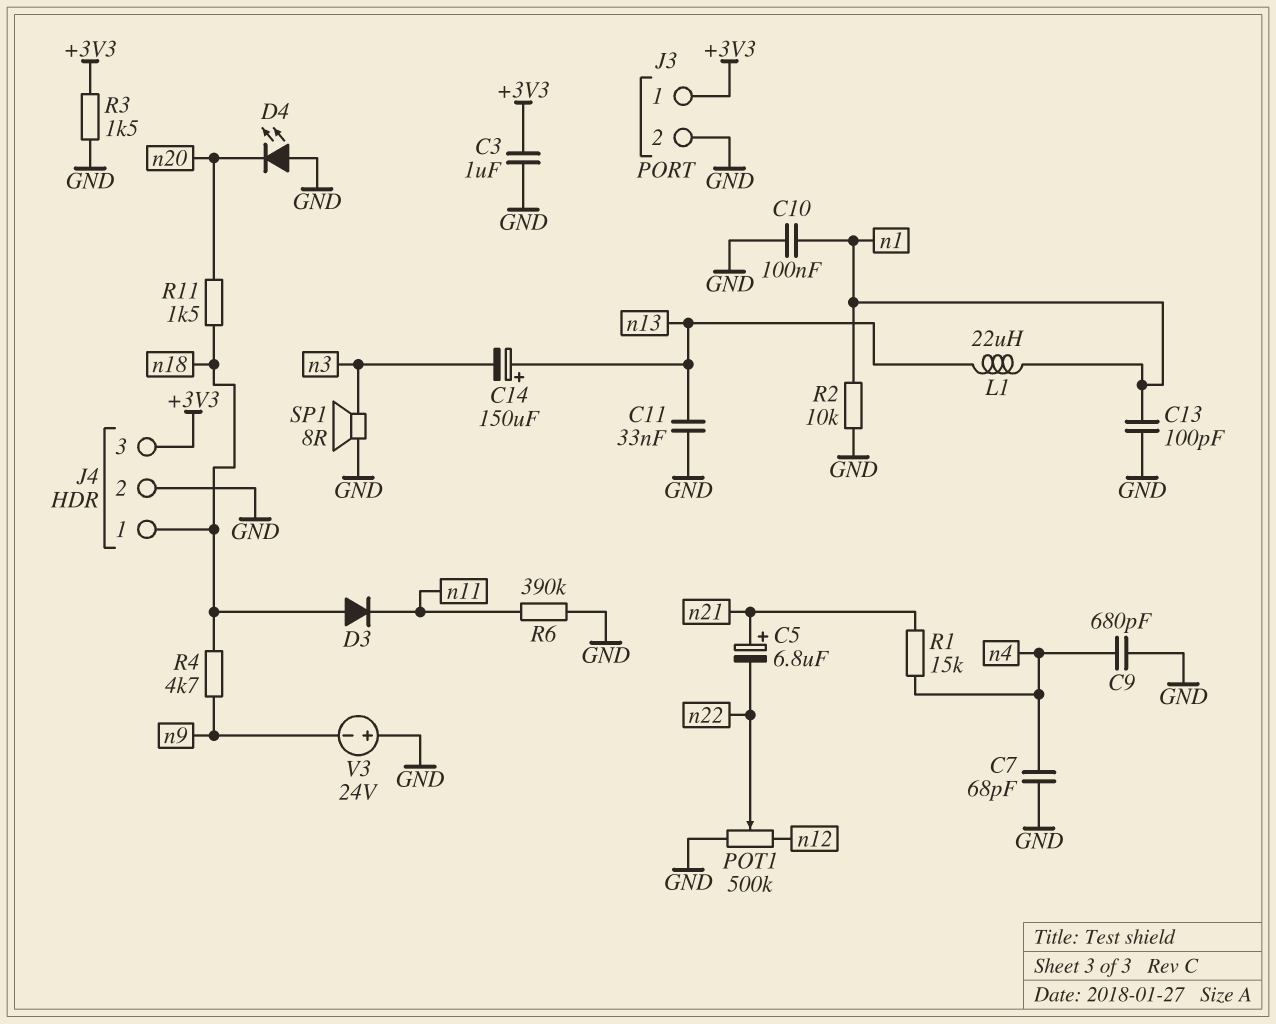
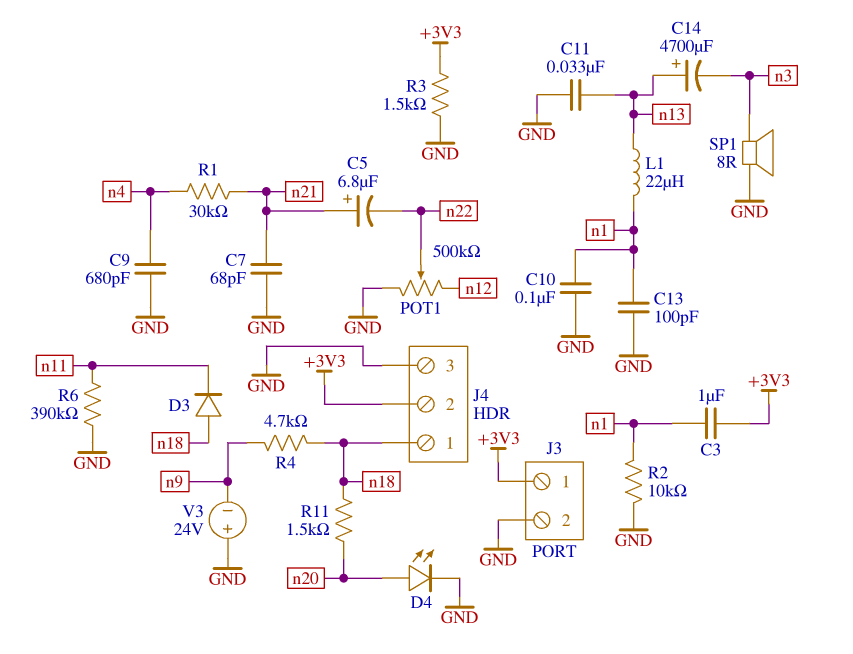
C3: 1uF (+3V3, GND) -> 1uF (+3V3, n1)
C7: 68pF (GND, n4) -> 68pF (GND, n21)
C14: 150uF (plus n13, minus n3) -> 4700uF (plus n13, minus n3)
D4: LED (A GND, K n20) -> LED (A n20, K GND)
J4 pin 2: GND -> +3V3
J4 pin 3: +3V3 -> GND
R1: 15k (n4, n21) -> 30k (n4, n21)

